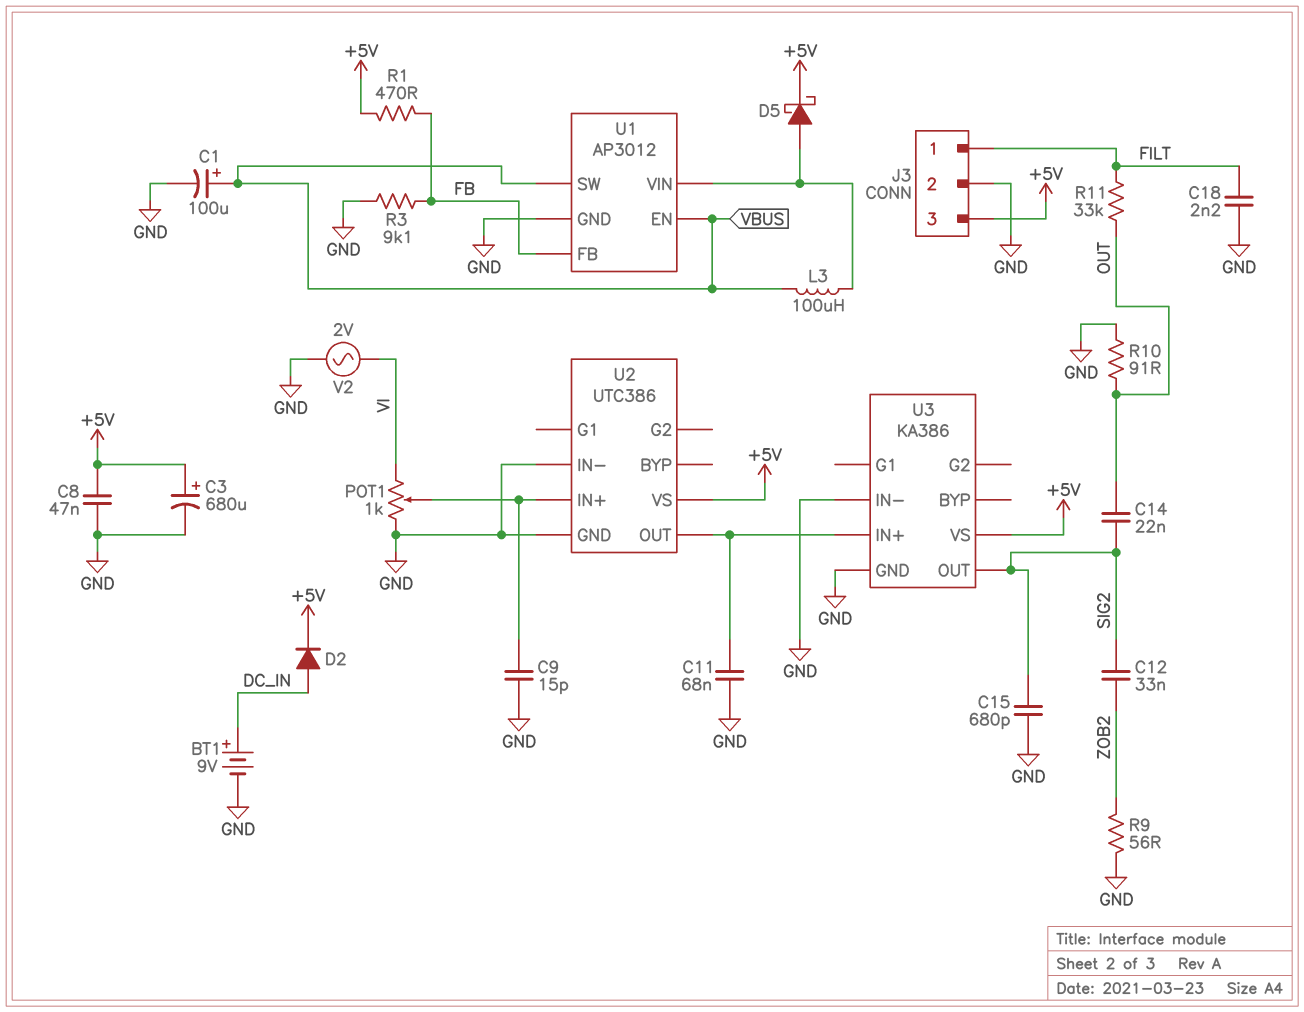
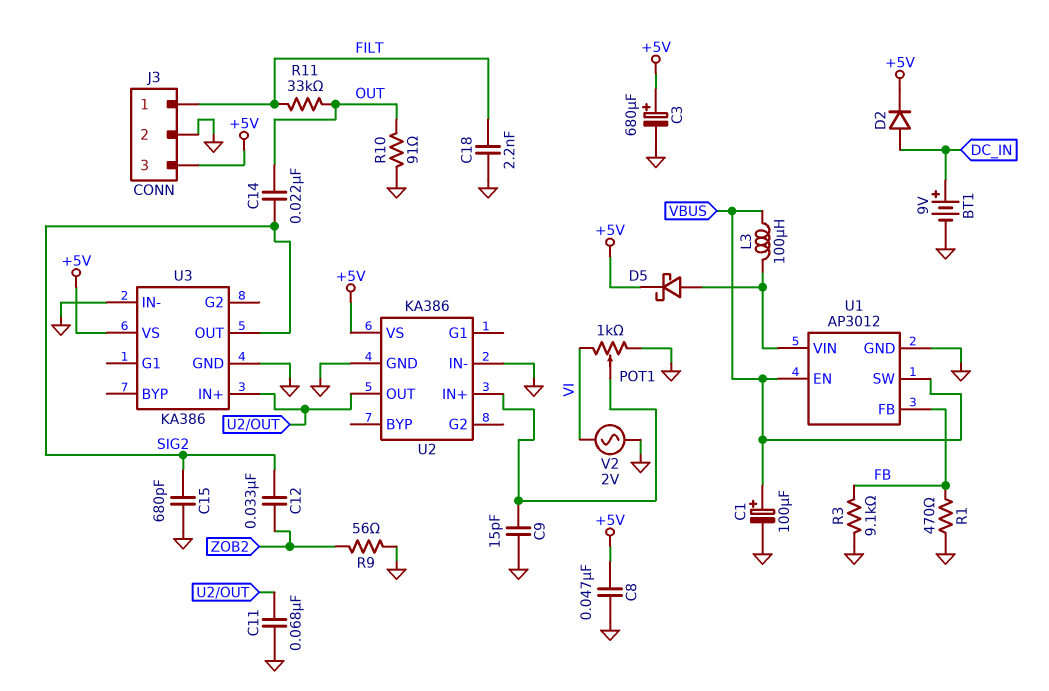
R1: 470 (+5V, FB) -> 470 (FB, GND)
U2: UTC386 -> KA386

